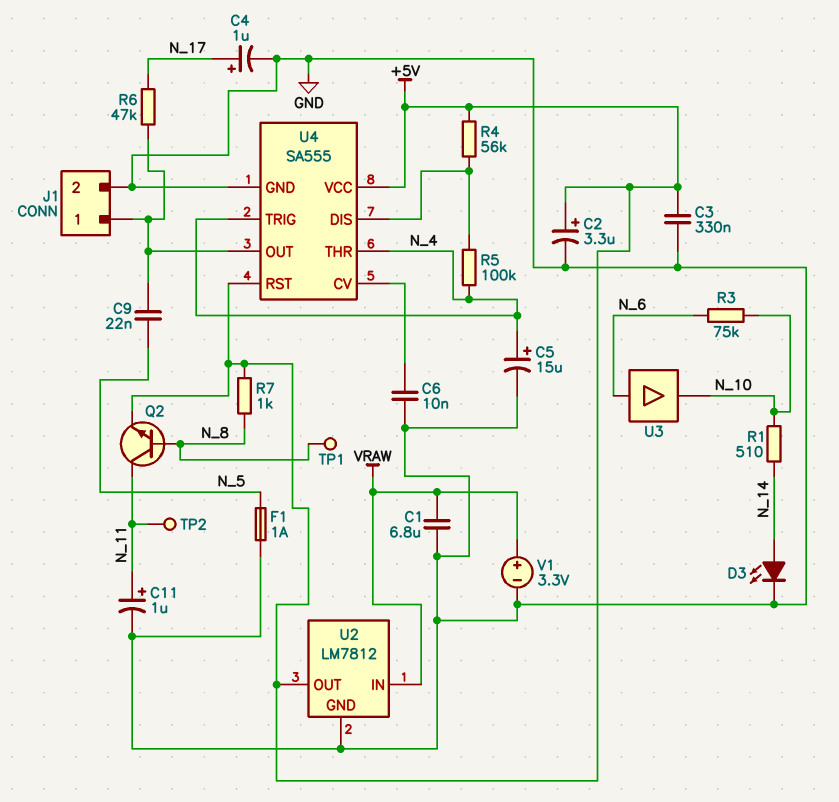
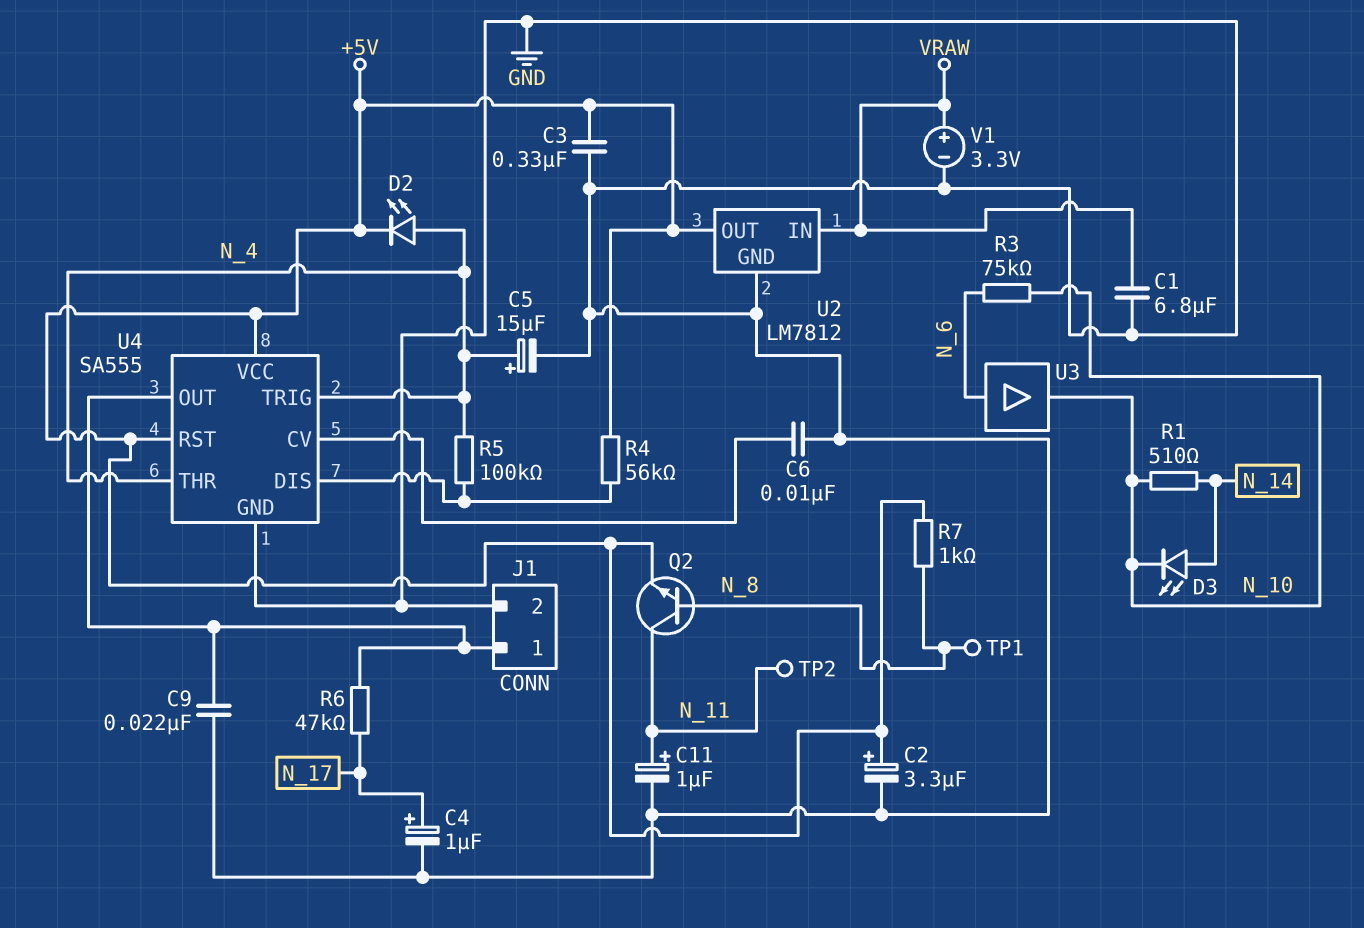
C9: 22nF (J1/1, N_5) -> 22nF (GND, J1/1)
D2: none -> LED (A N_4, K +5V)
D3: LED (A N_14, K GND) -> LED (A N_14, K N_10)
F1: 1A (GND, N_5) -> none

